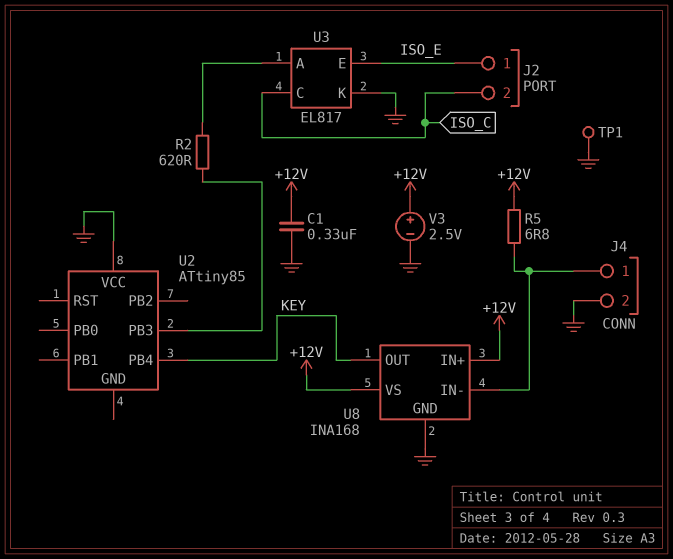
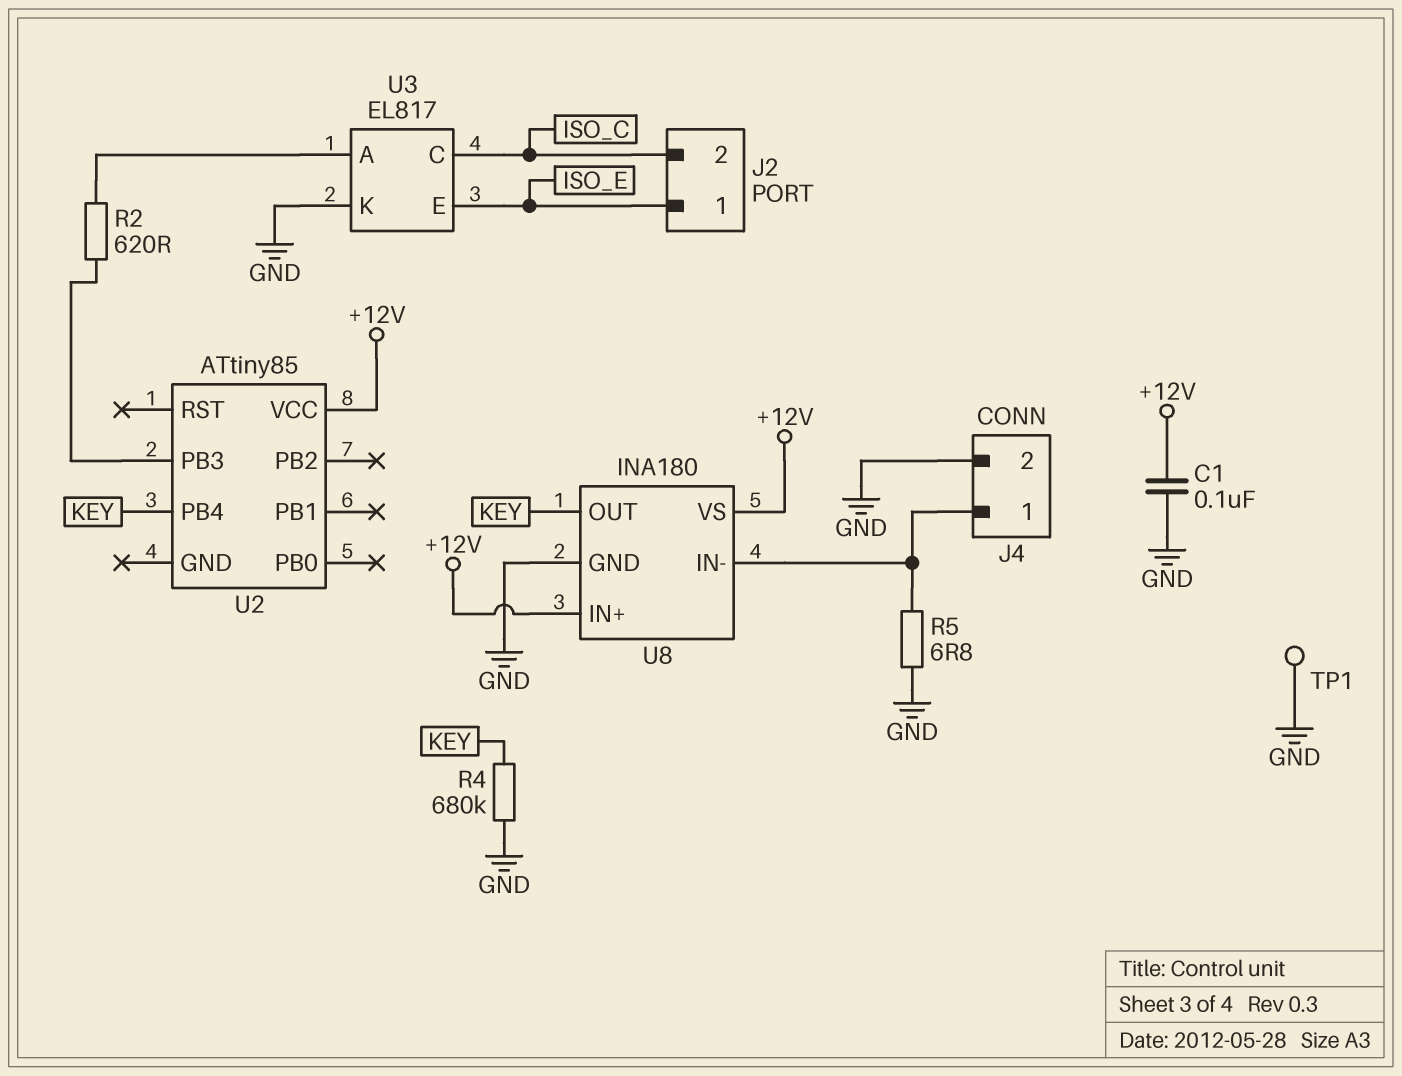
C1: 330nF (+12V, GND) -> 100nF (+12V, GND)
R4: none -> 680k (GND, KEY)
R5: 6.8 (+12V, J4/1) -> 6.8 (GND, J4/1)
U2 pin VCC: GND -> +12V
U8: INA168 -> INA180
V3: 2.5V (plus +12V, minus GND) -> none

